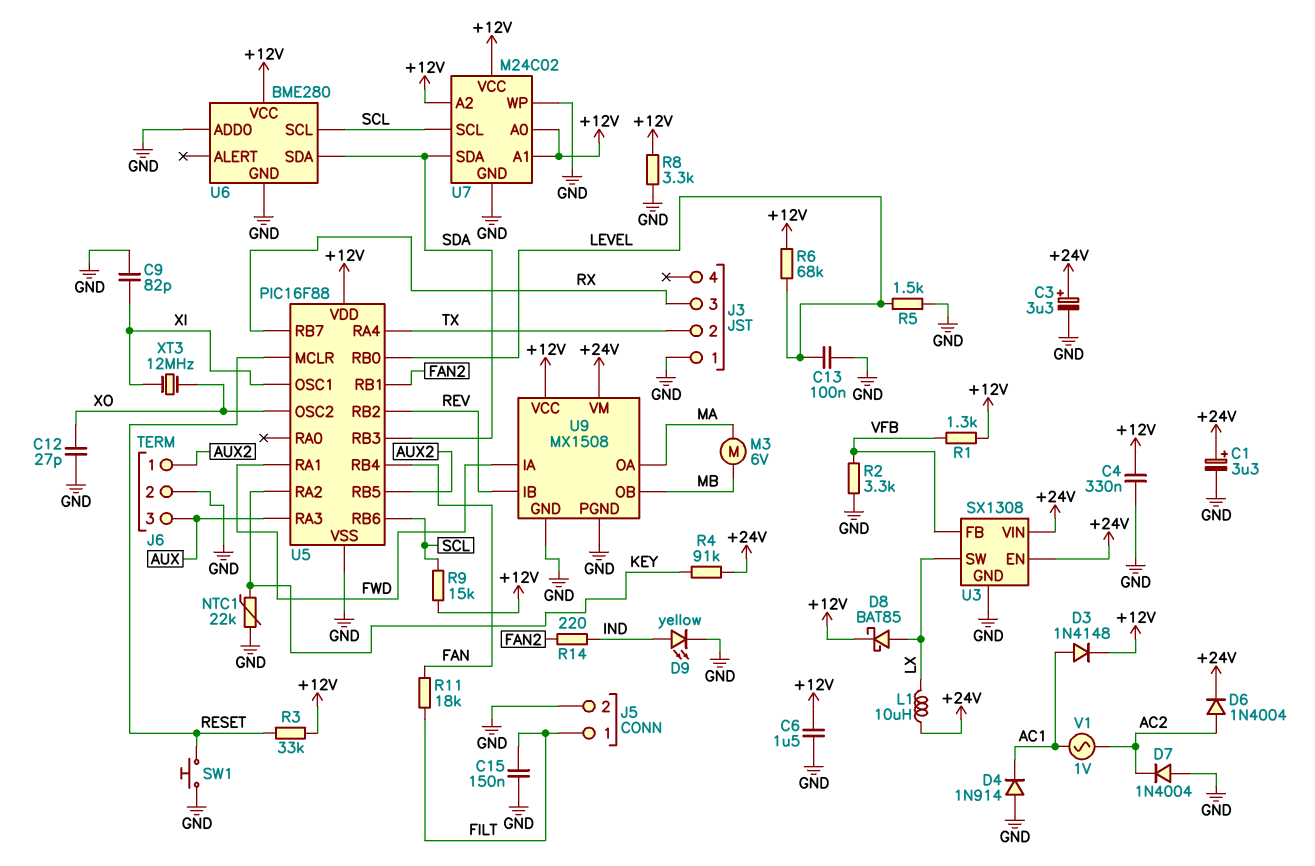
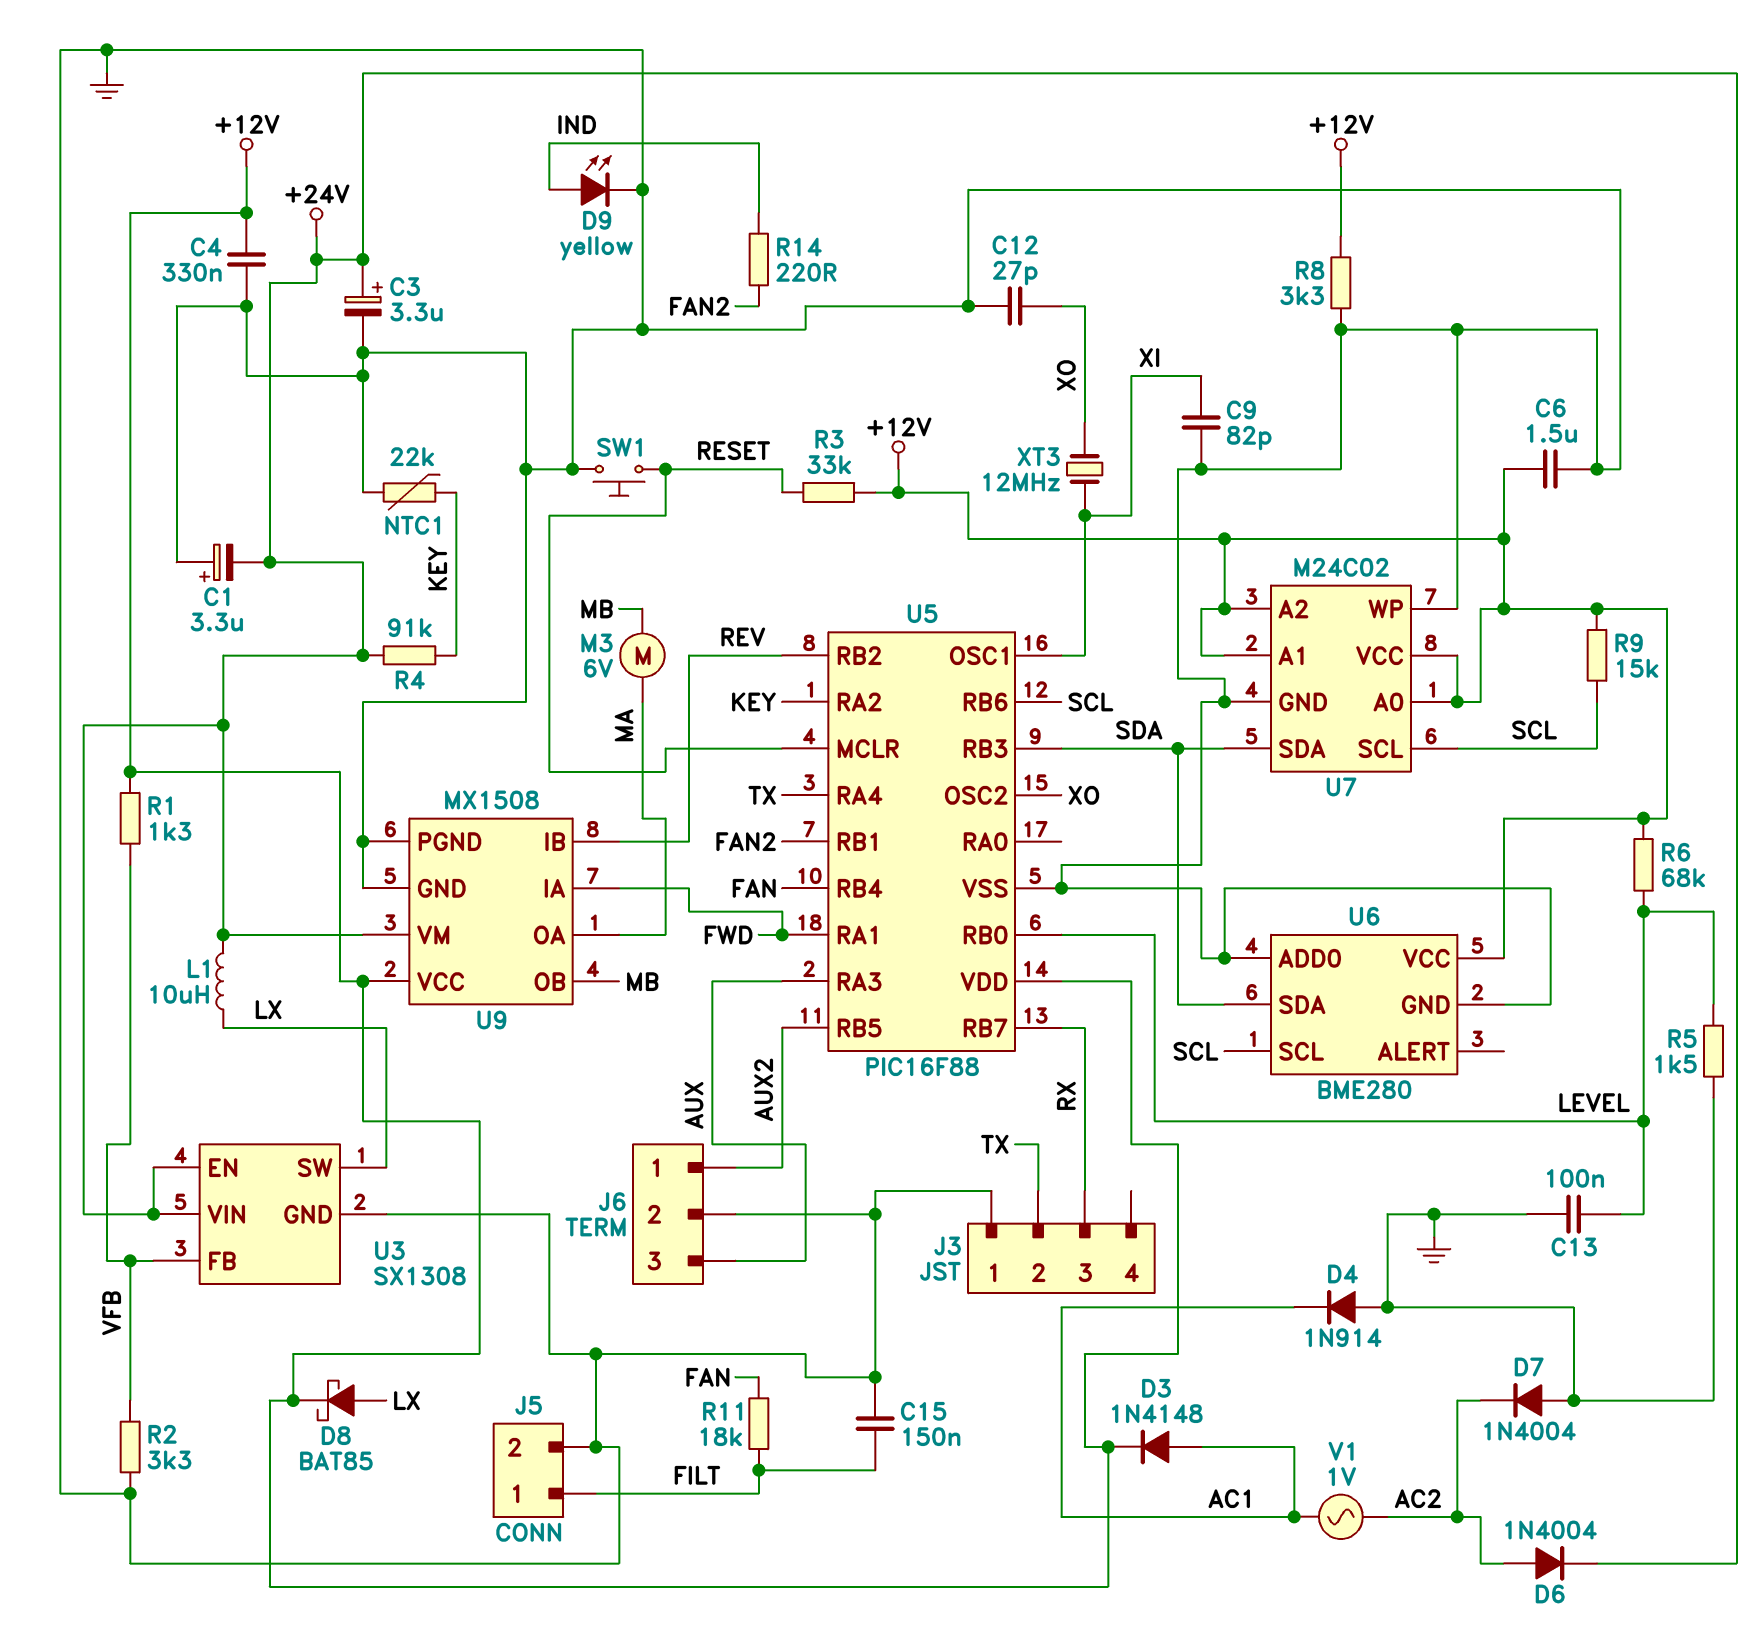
C1: 3.3uF (plus +24V, minus GND) -> 3.3uF (plus GND, minus +24V)

